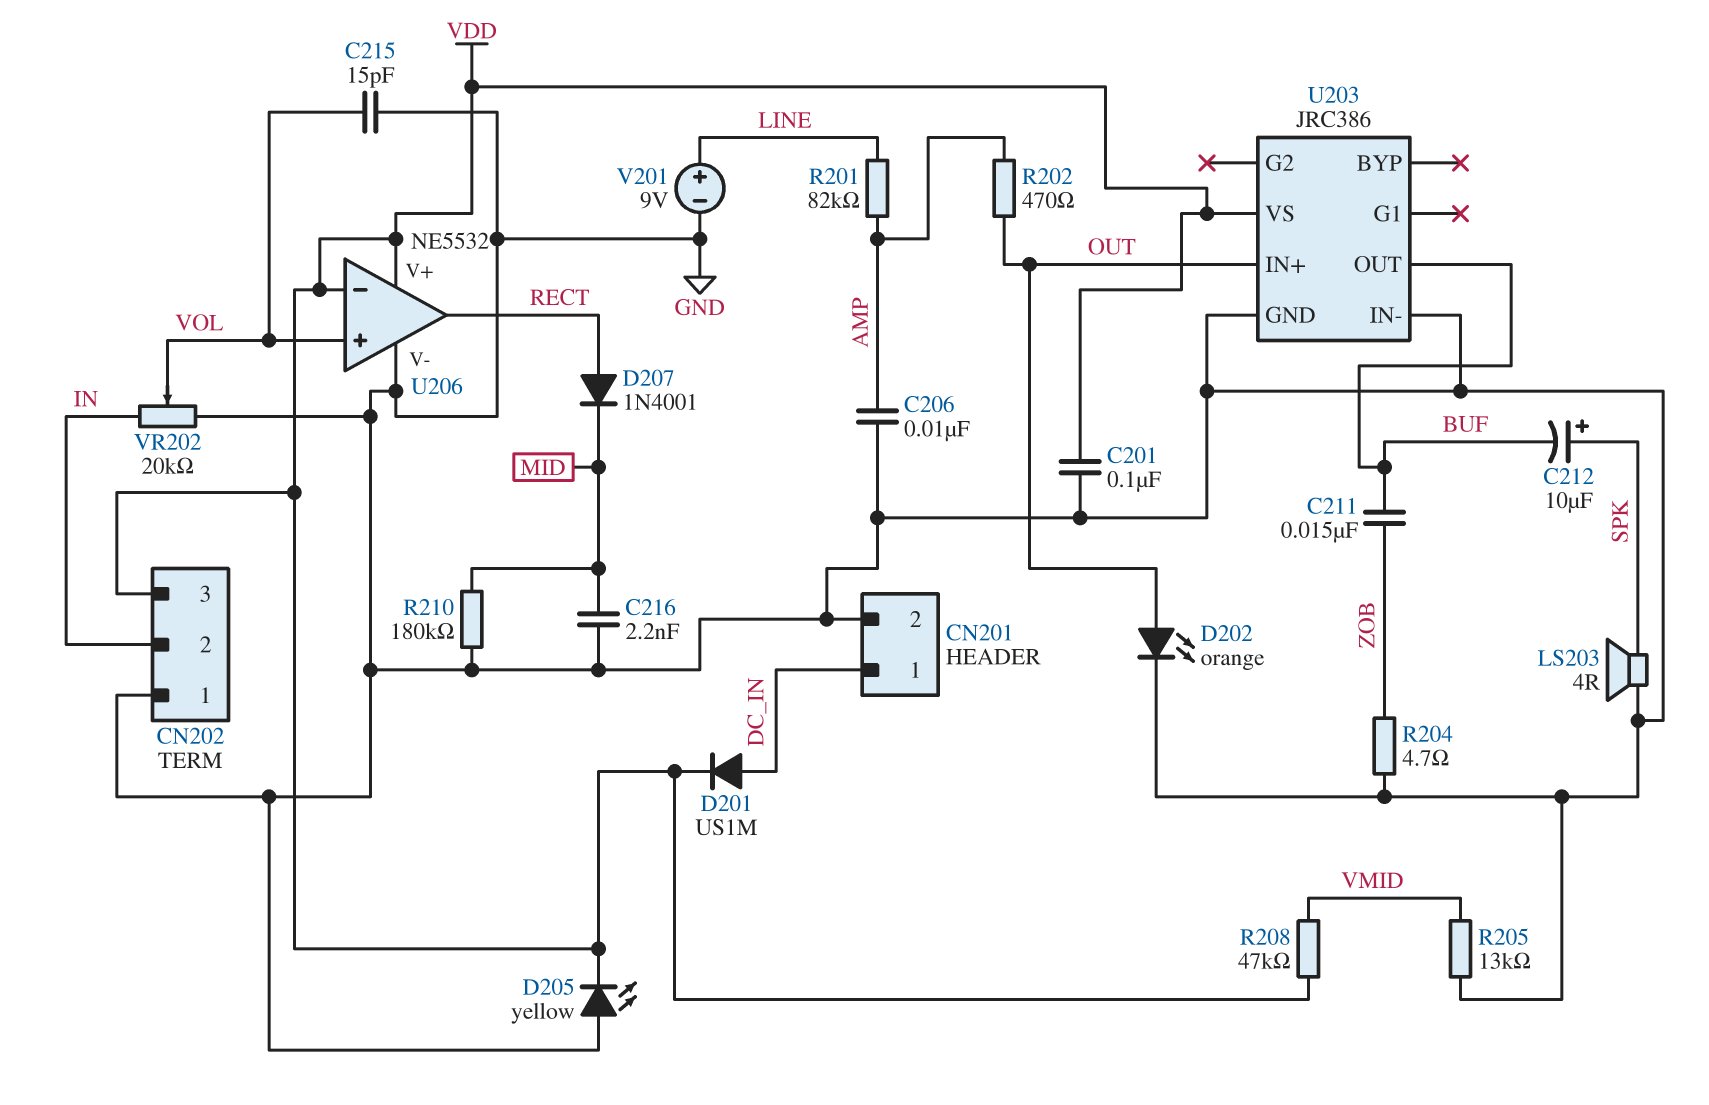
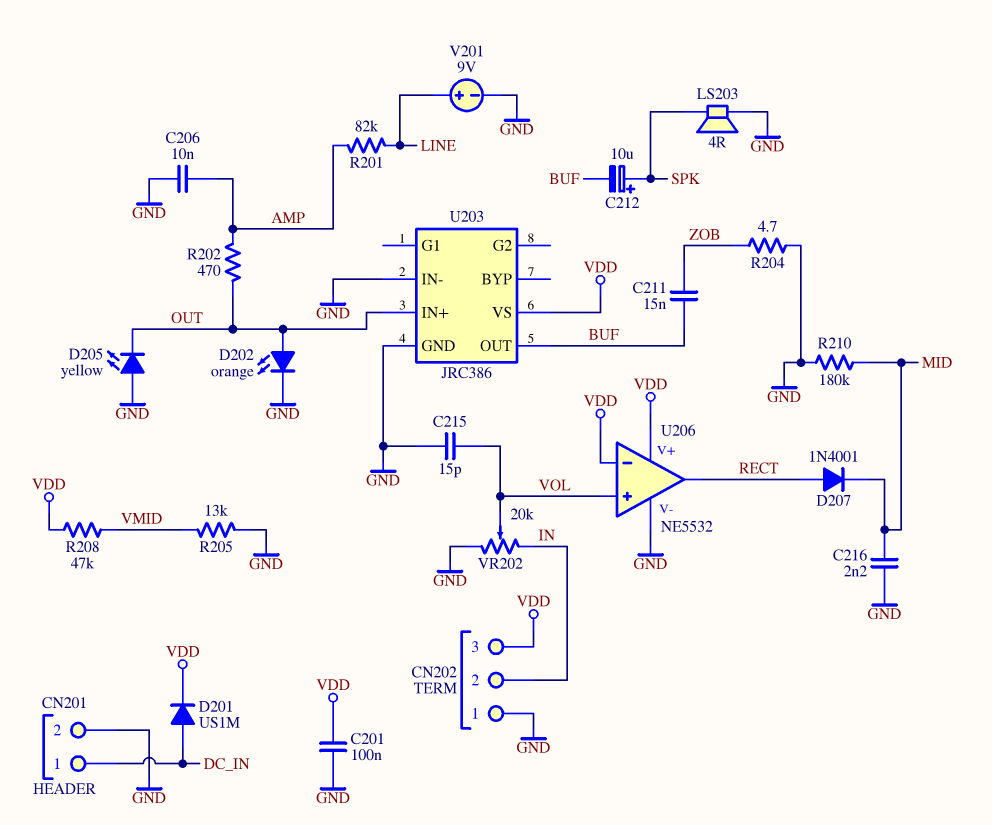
D205: LED yellow (A GND, K VDD) -> LED yellow (A GND, K OUT)

